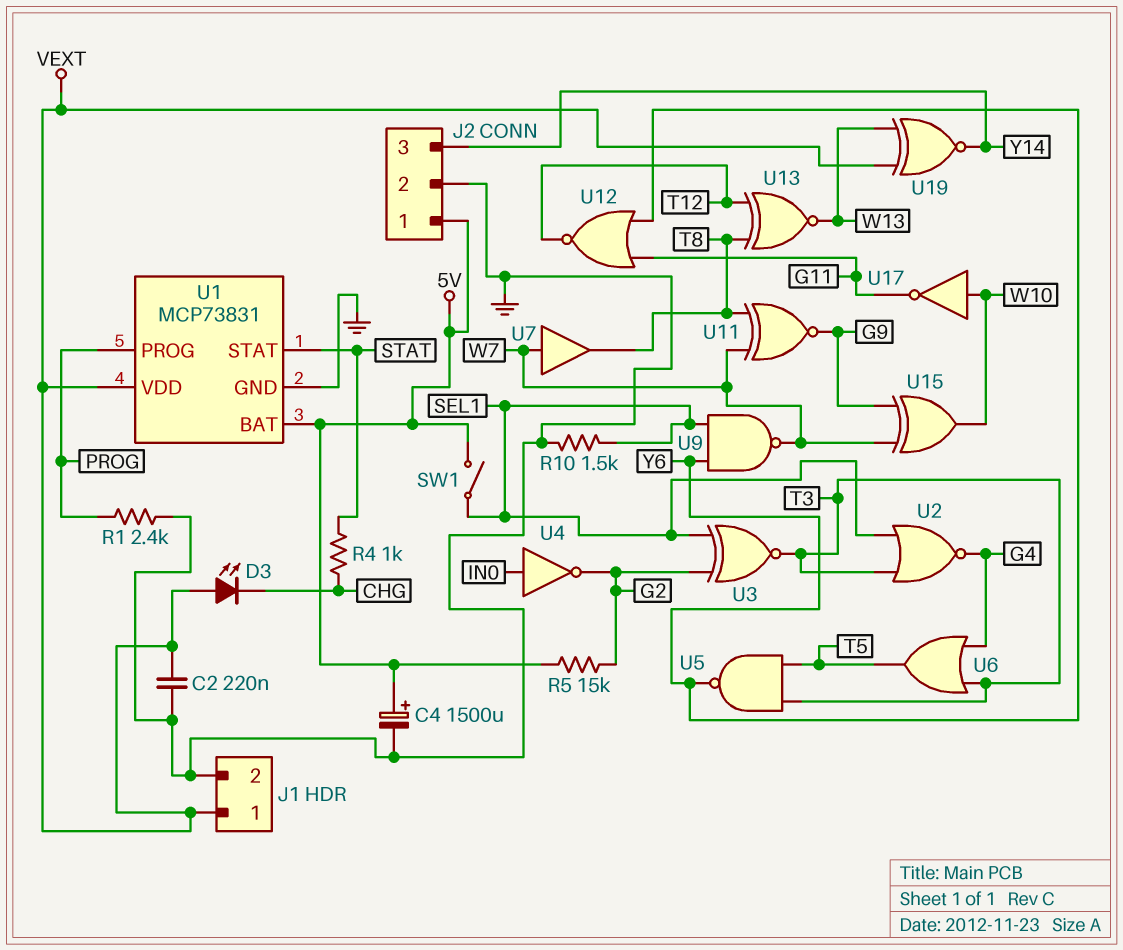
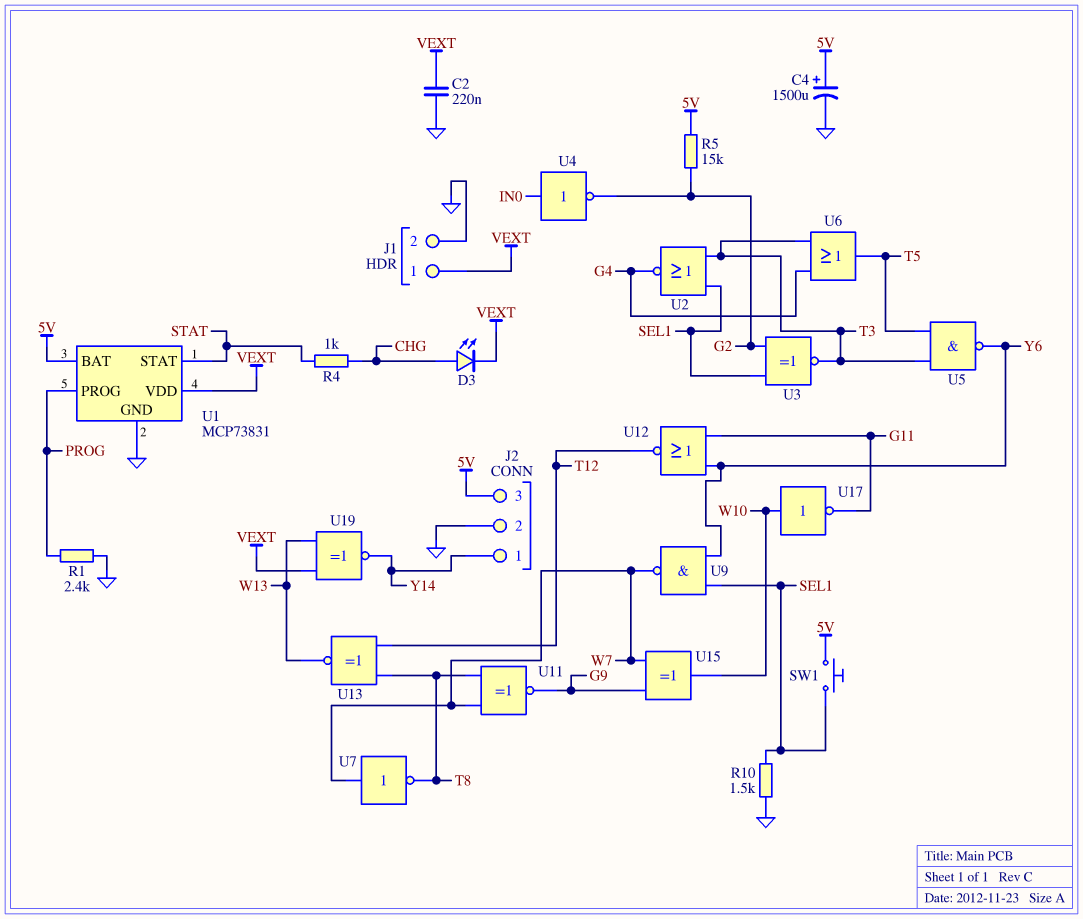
D3: LED (A VEXT, K CHG) -> LED (A CHG, K VEXT)
J2 pin 1: 5V -> Y14
J2 pin 3: Y14 -> 5V
SW1: switch (5V, SEL1) -> button (5V, SEL1)
U7: buffer (in W7, out T8) -> NOT (in W7, out T8)

